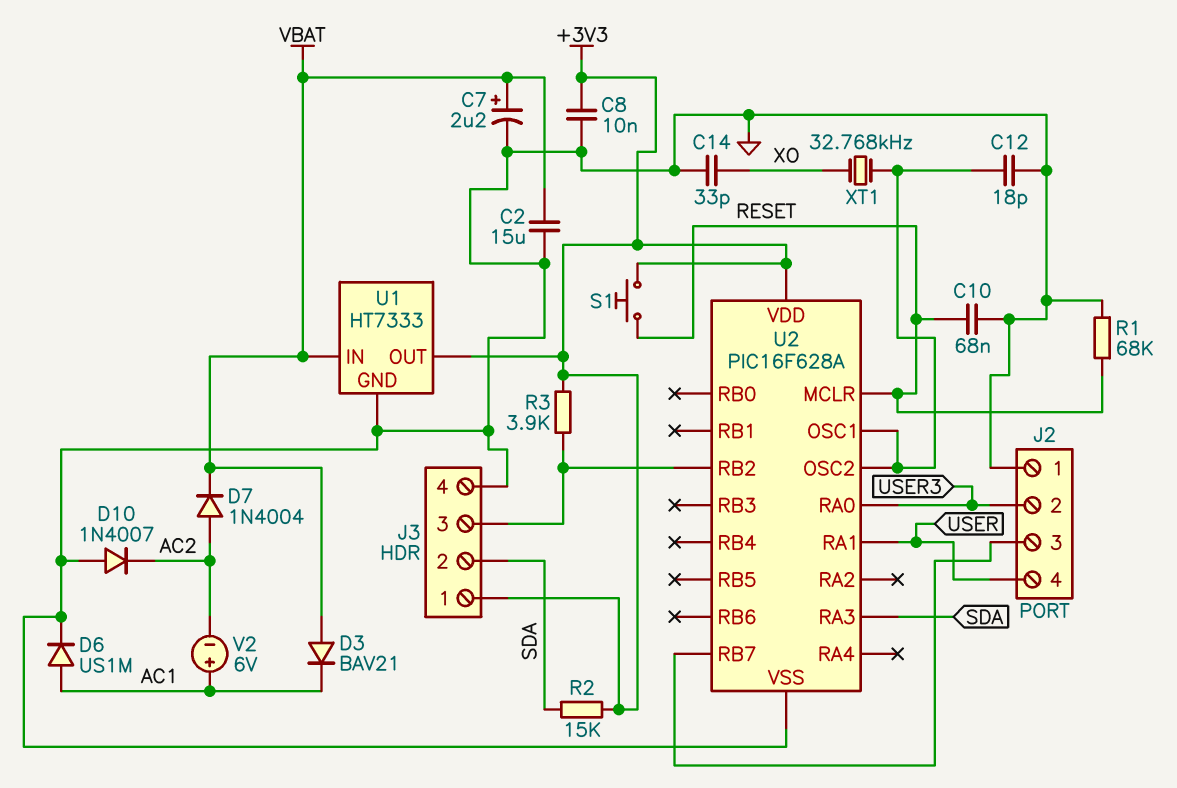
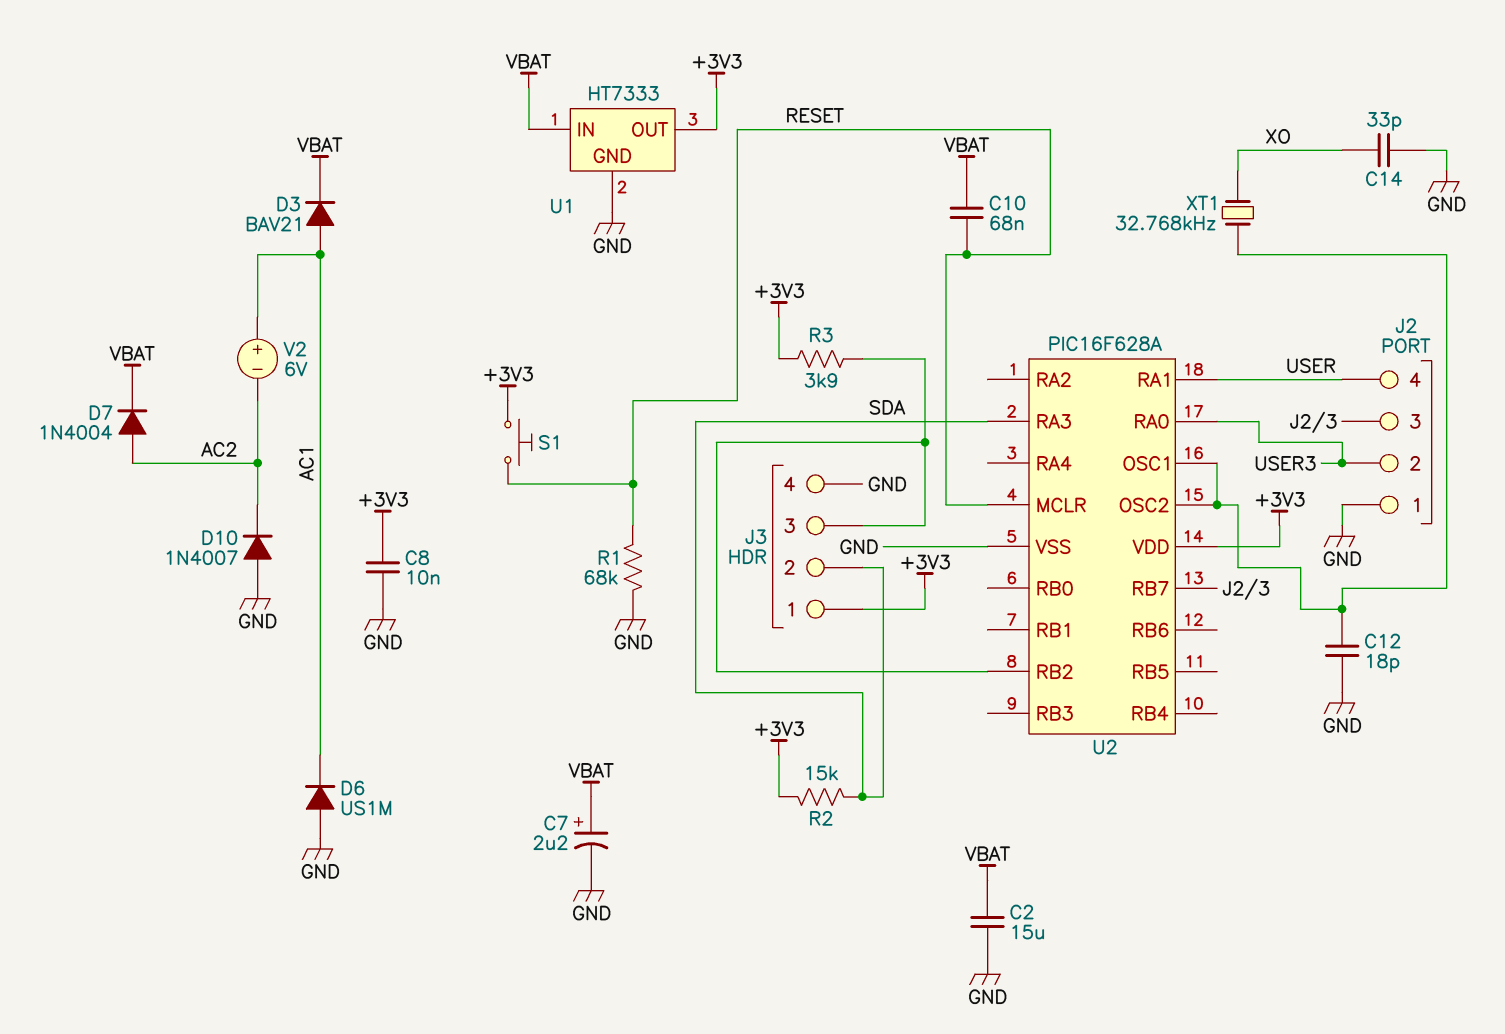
C10: 68nF (GND, RESET) -> 68nF (RESET, VBAT)
D3: diode BAV21 (A VBAT, K AC1) -> diode BAV21 (A AC1, K VBAT)
D6: diode US1M (A AC1, K GND) -> diode US1M (A GND, K AC1)

